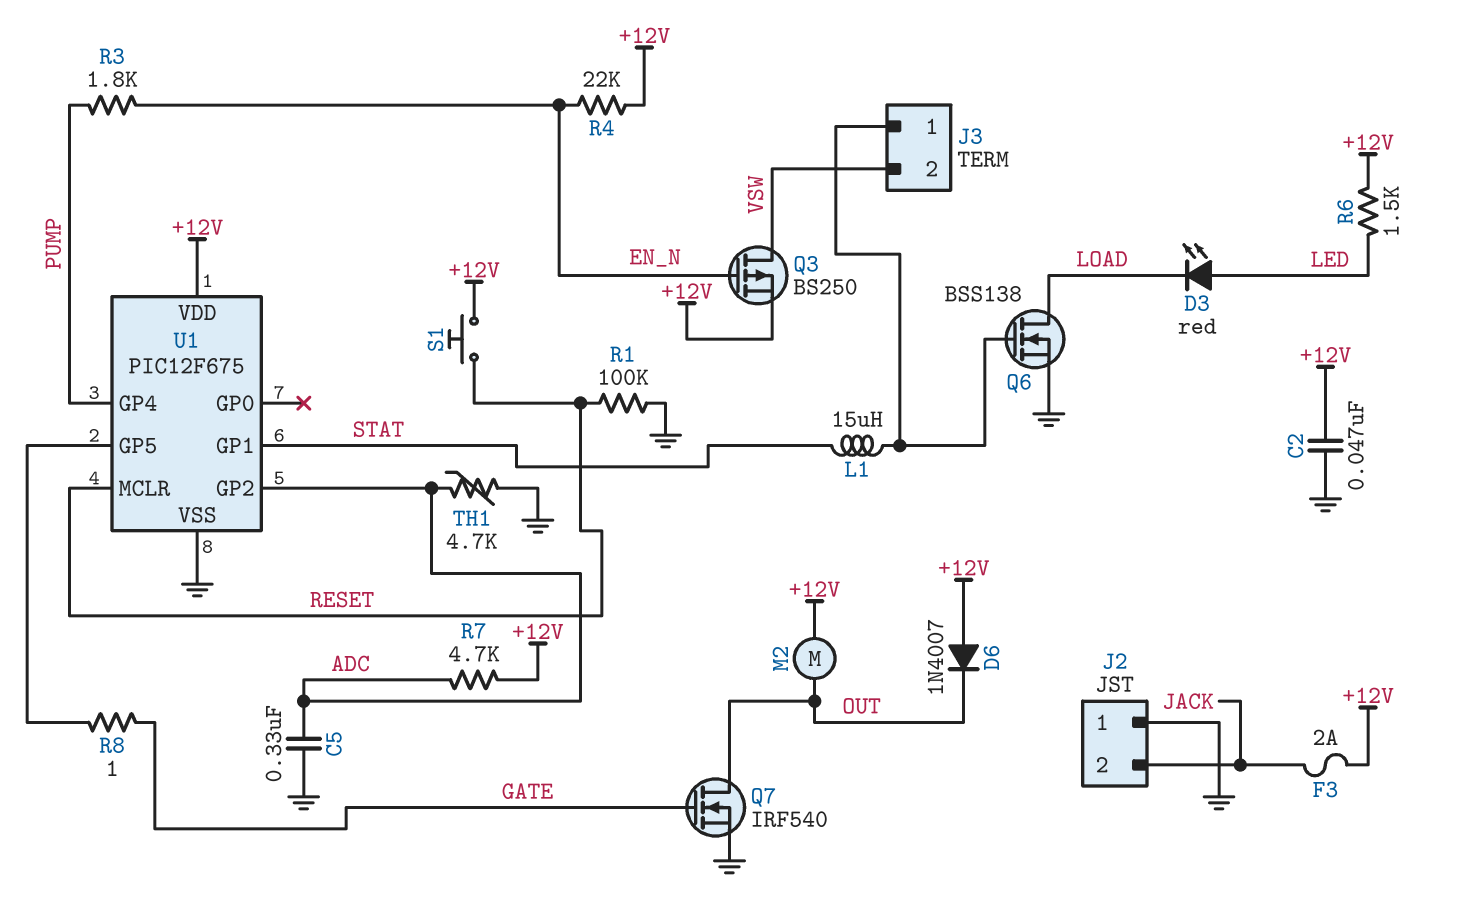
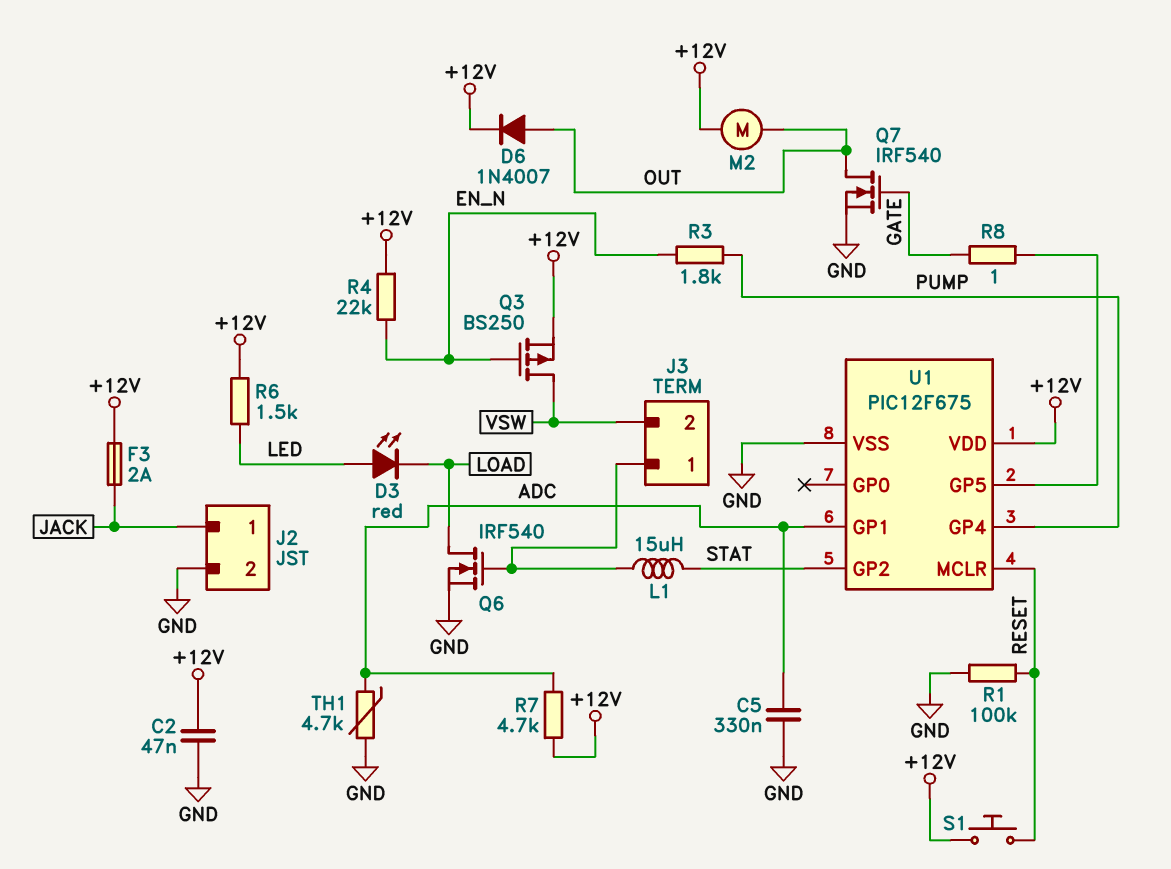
D6: diode 1N4007 (A +12V, K OUT) -> diode 1N4007 (A OUT, K +12V)
J2 pin 1: GND -> JACK
J2 pin 2: JACK -> GND
Q6: NMOS BSS138 (G J3/1, D LOAD, S GND) -> NMOS IRF540 (G J3/1, D LOAD, S GND)
U1 pin GP1: STAT -> ADC
U1 pin GP2: ADC -> STAT

